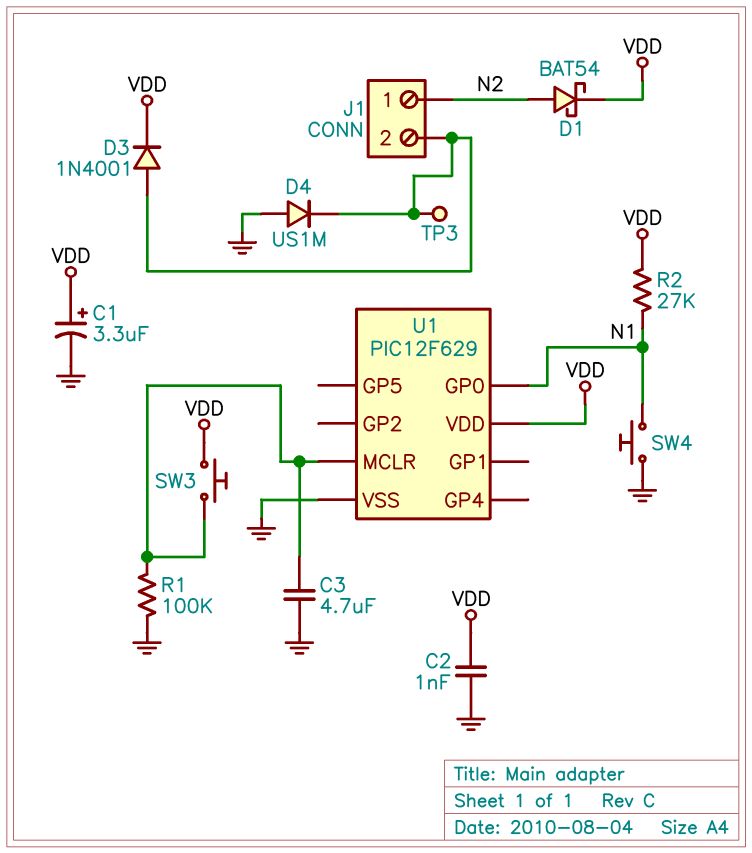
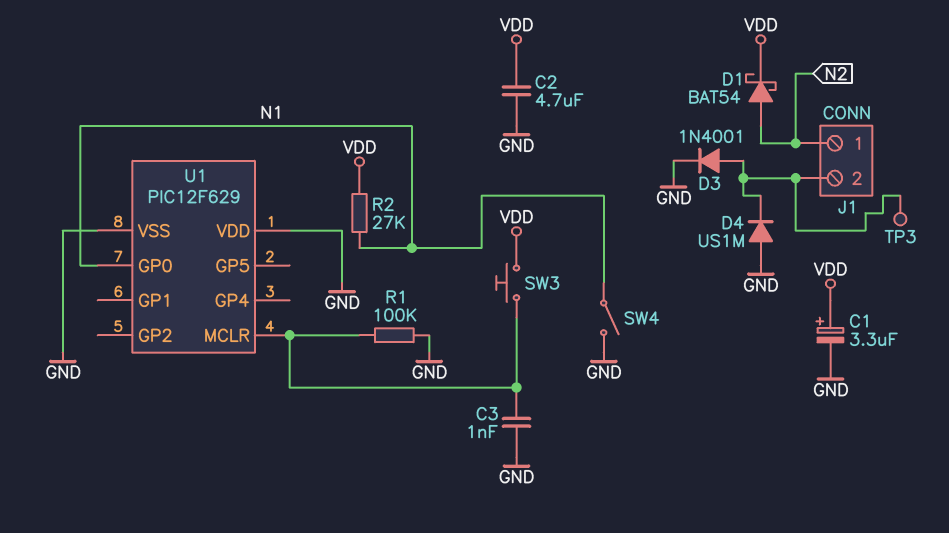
C2: 1nF (GND, VDD) -> 4.7uF (GND, VDD)
C3: 4.7uF (GND, U1/MCLR) -> 1nF (GND, U1/MCLR)
D3: diode 1N4001 (A J1/2, K VDD) -> diode 1N4001 (A J1/2, K GND)
SW4: button (GND, N1) -> switch (GND, N1)
U1 pin VDD: VDD -> GND

